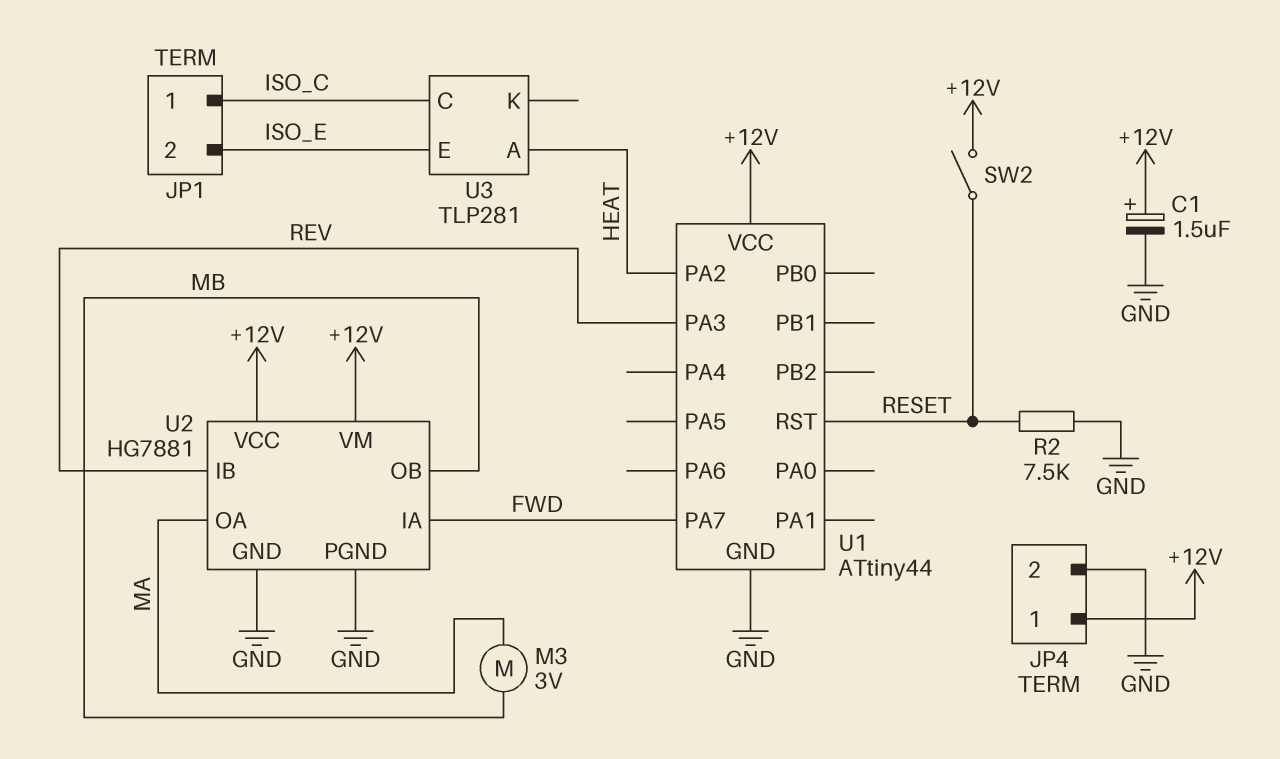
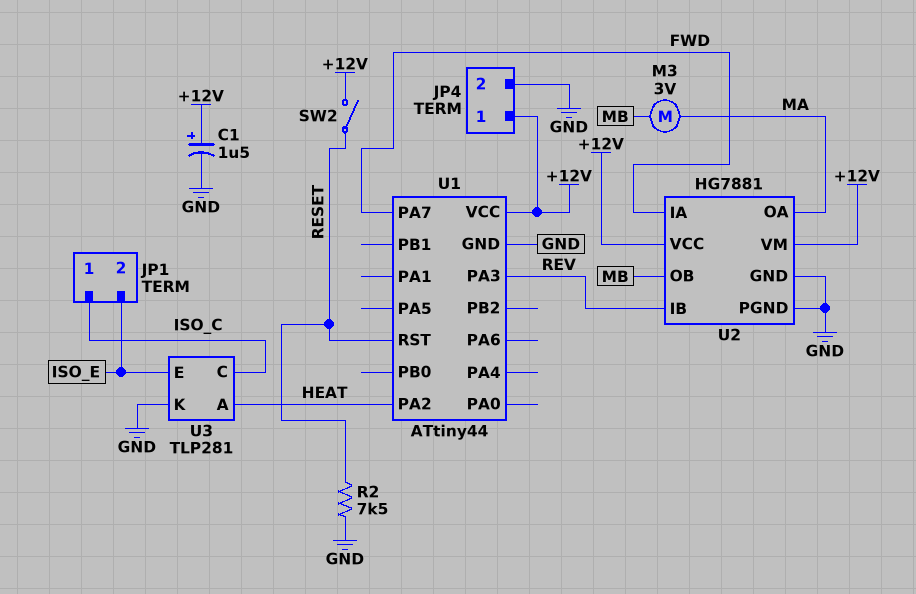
U3 pin K: none -> GND

